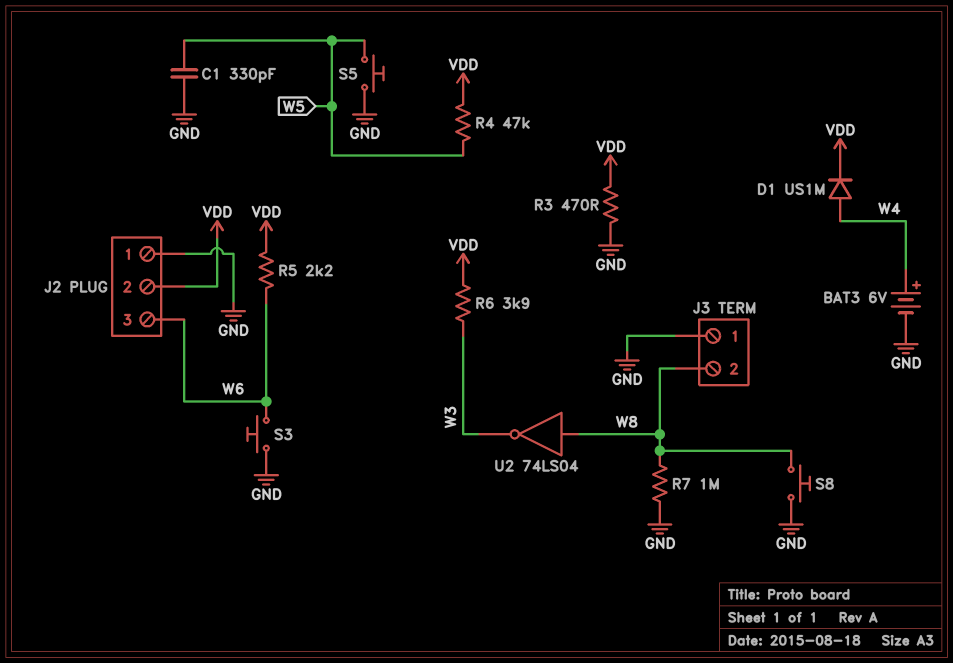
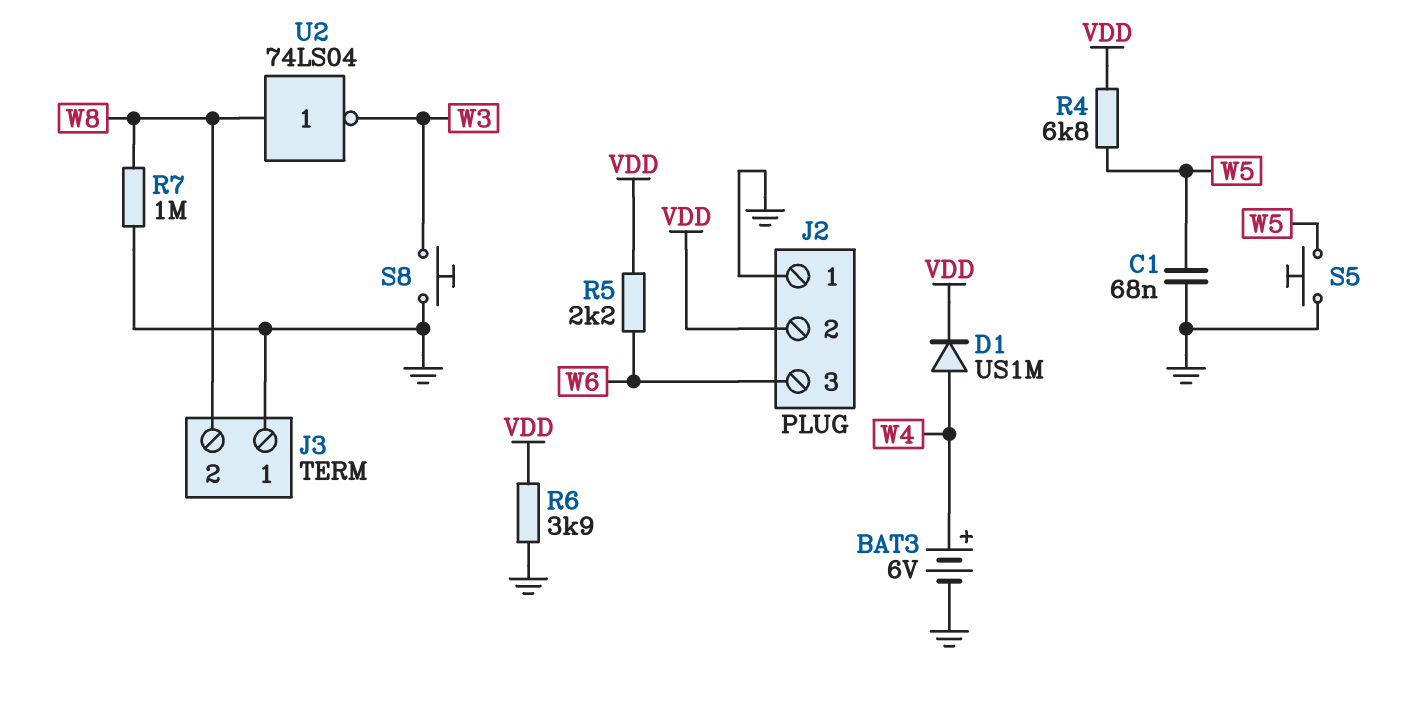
C1: 330pF (GND, W5) -> 68nF (GND, W5)
R3: 470 (GND, VDD) -> none
R4: 47k (VDD, W5) -> 6.8k (VDD, W5)
R6: 3.9k (VDD, W3) -> 3.9k (GND, VDD)
S3: button (GND, W6) -> none
S8: button (GND, W8) -> button (GND, W3)

